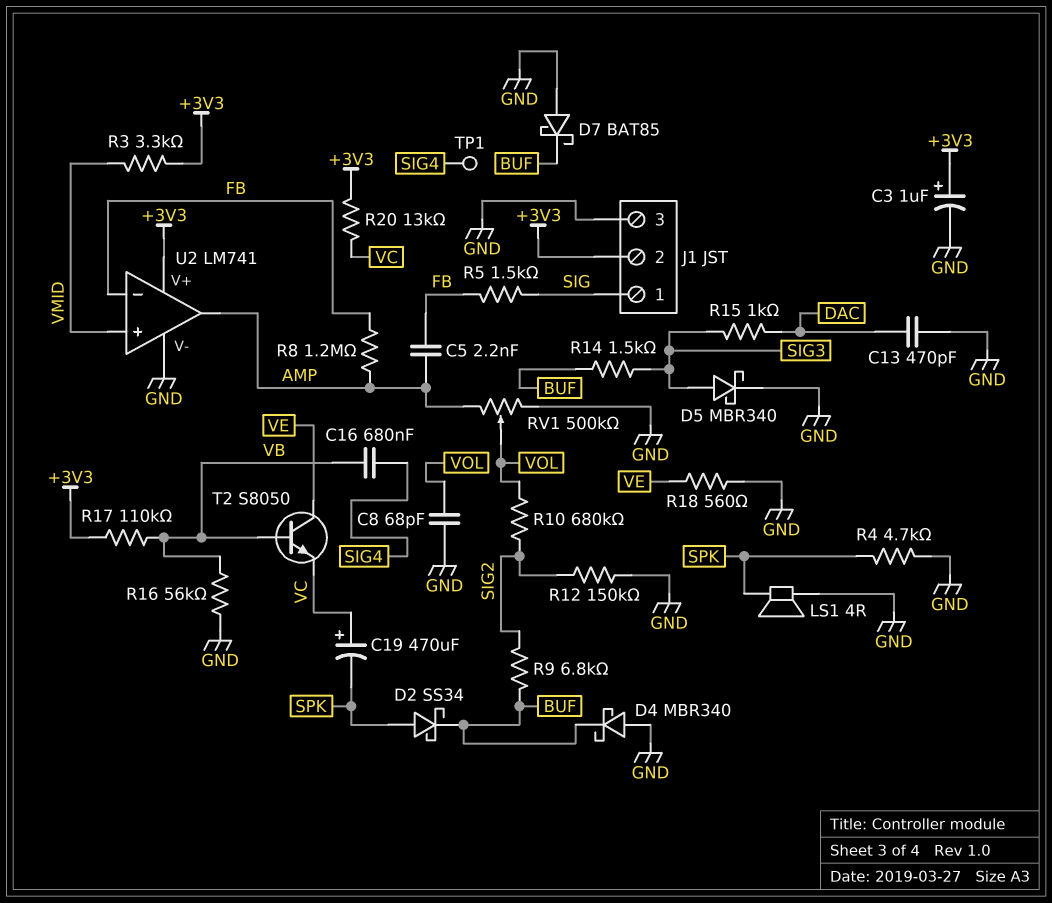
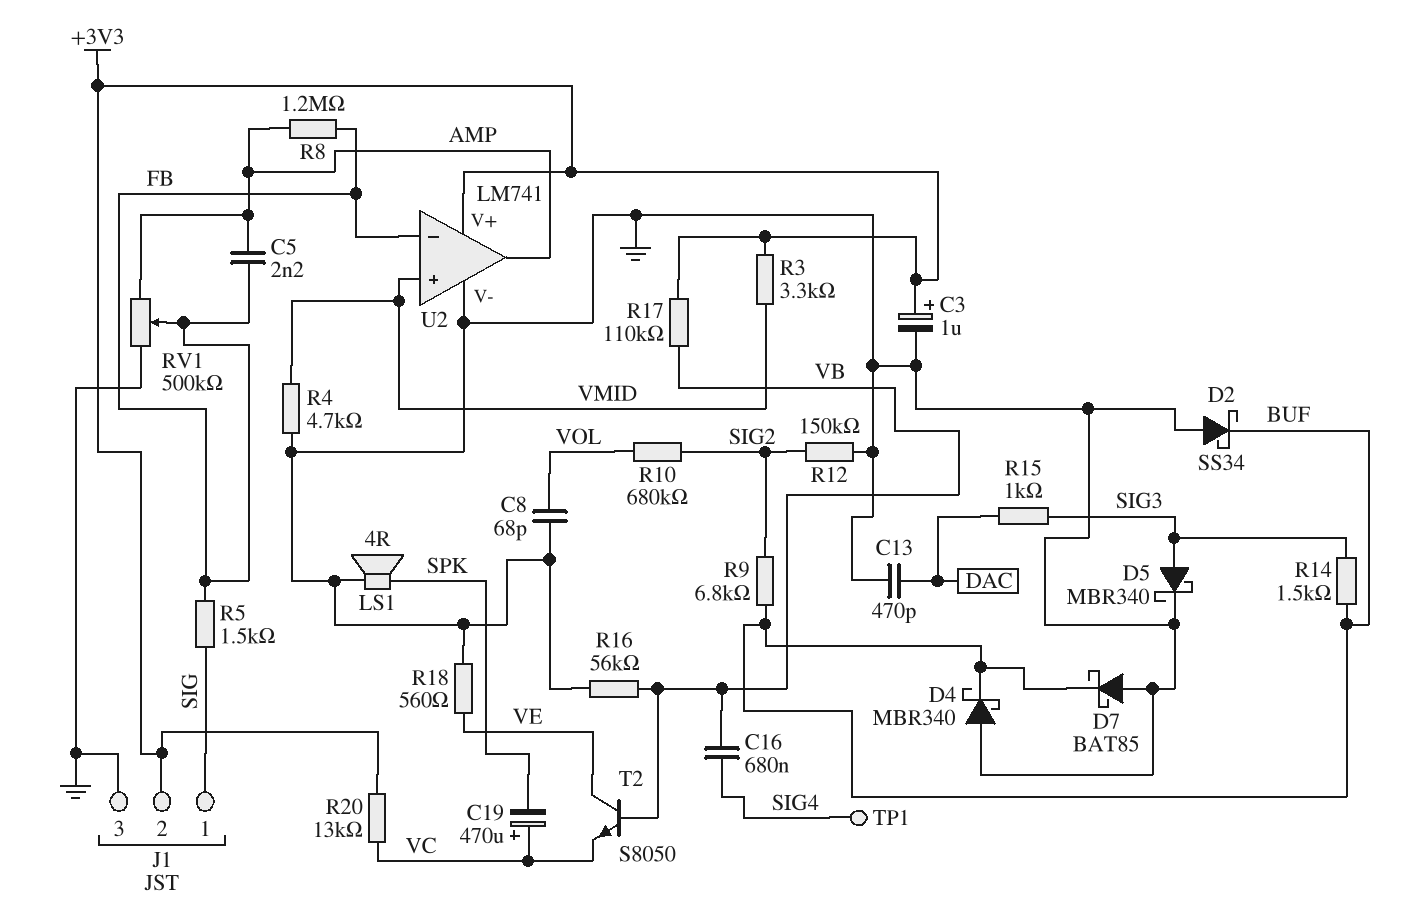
D2: schottky SS34 (A SPK, K BUF) -> schottky SS34 (A GND, K BUF)
R4: 4.7k (GND, SPK) -> 4.7k (GND, VMID)
RV1: 500k (AMP, GND, wiper VOL) -> 500k (AMP, GND, wiper FB)

